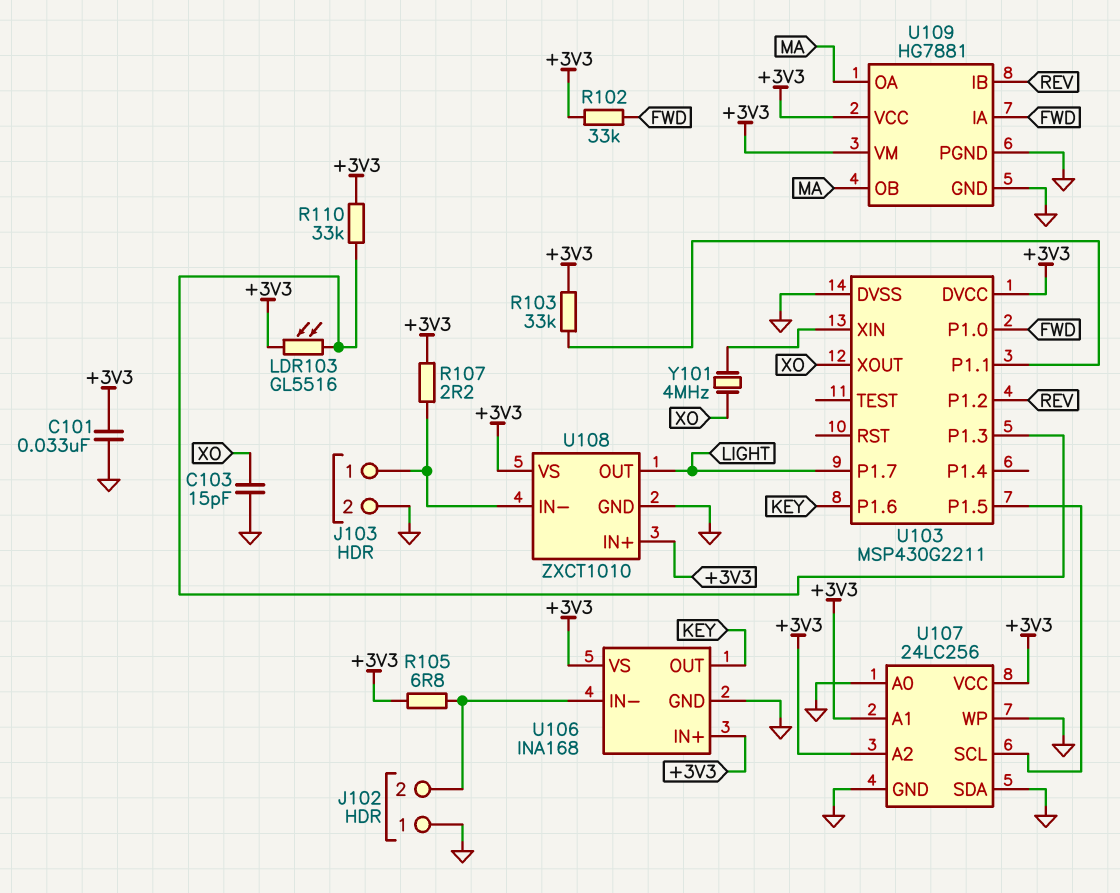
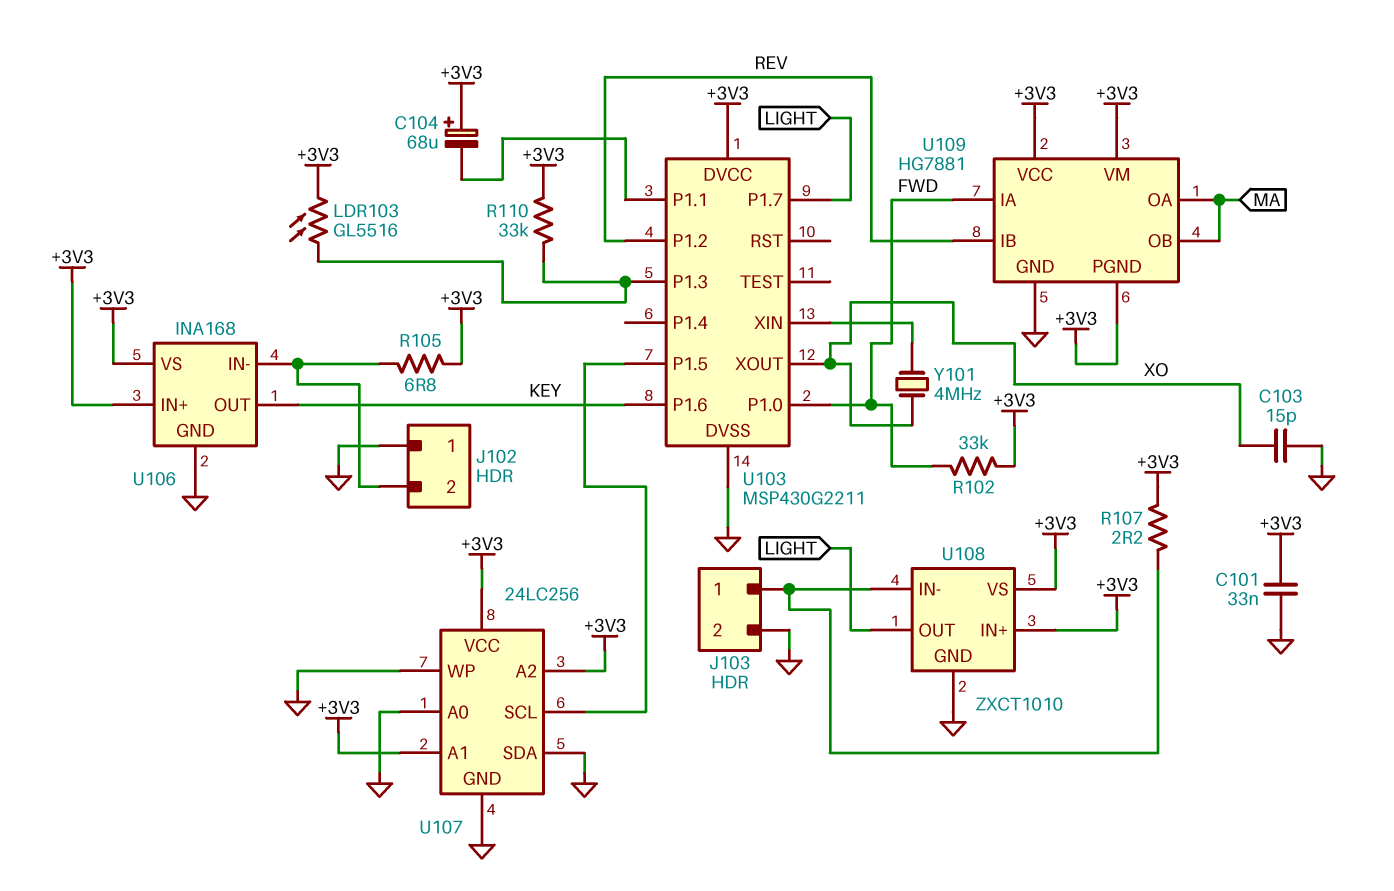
C104: none -> 68uF (plus +3V3, minus U103/P1.1)
R103: 33k (+3V3, U103/P1.1) -> none
U109 pin PGND: GND -> +3V3

